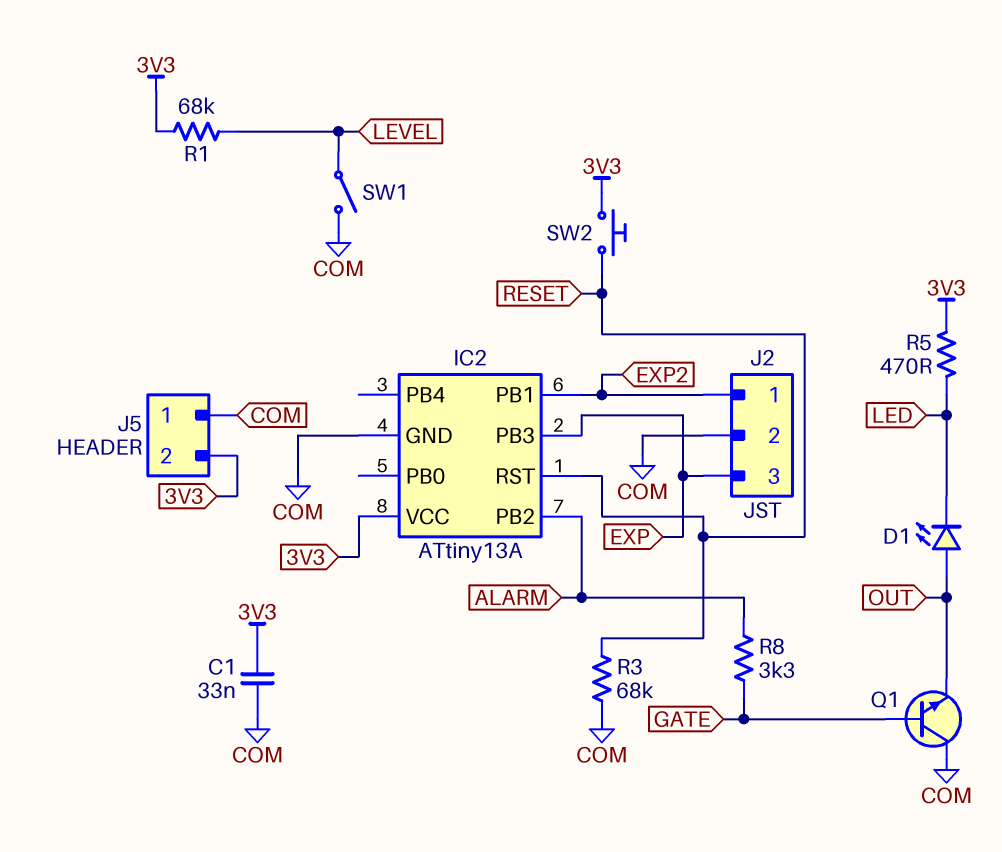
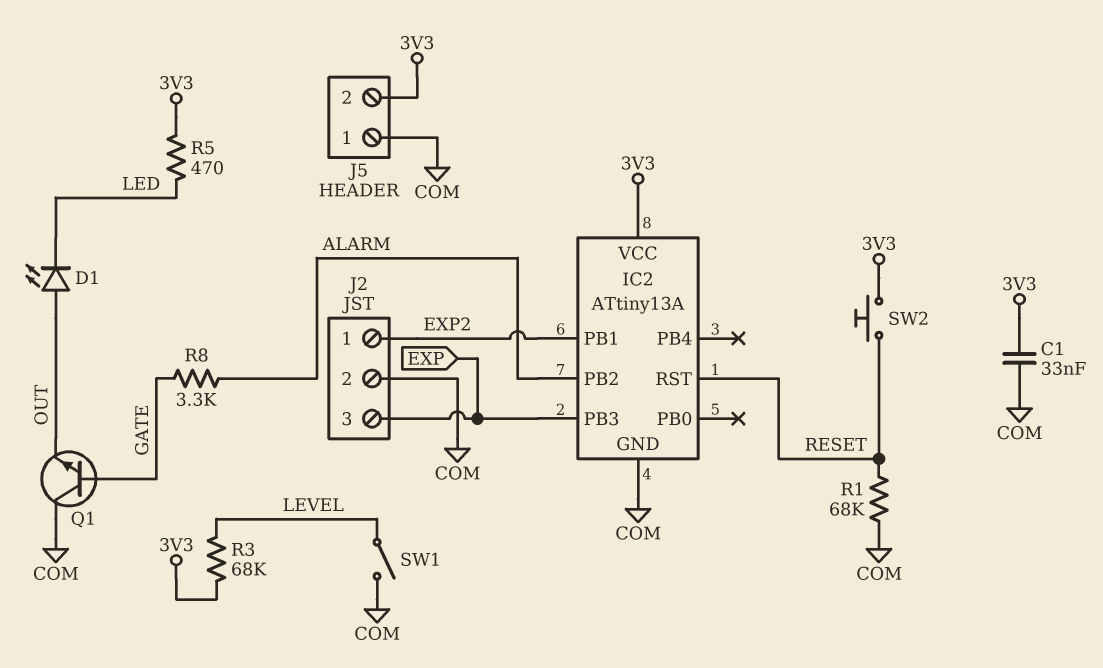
R1: 68k (3V3, LEVEL) -> 68k (COM, RESET)
R3: 68k (COM, RESET) -> 68k (3V3, LEVEL)

